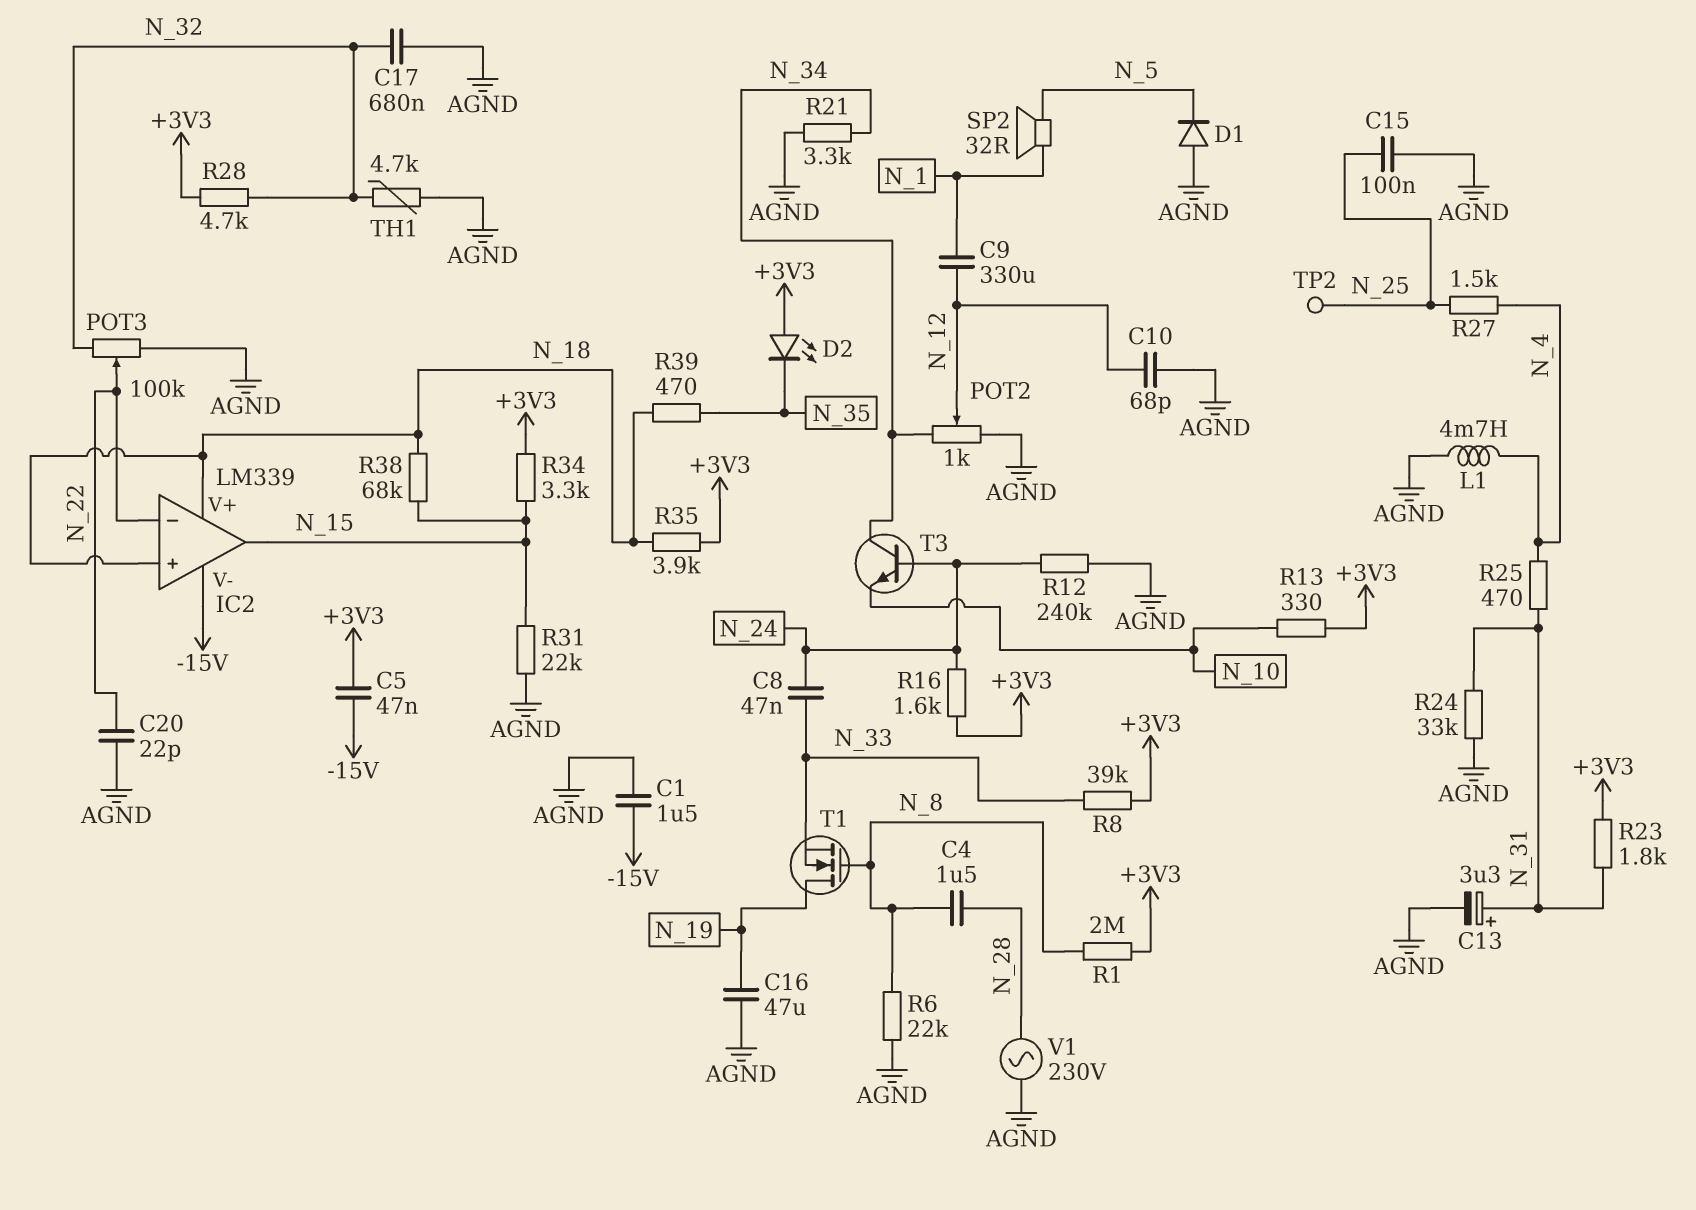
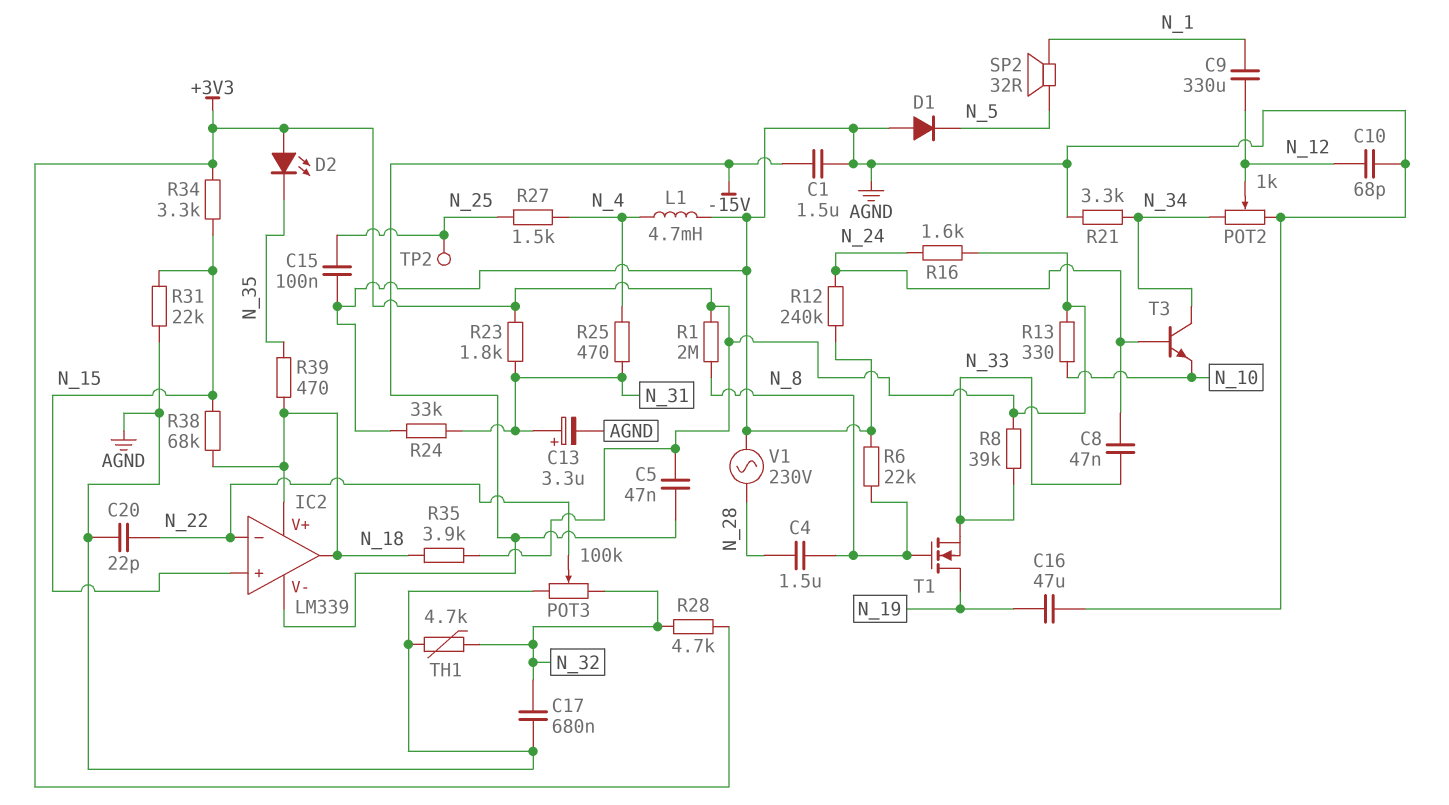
IC2 pin in+: N_18 -> N_15
IC2 pin out: N_15 -> N_18

